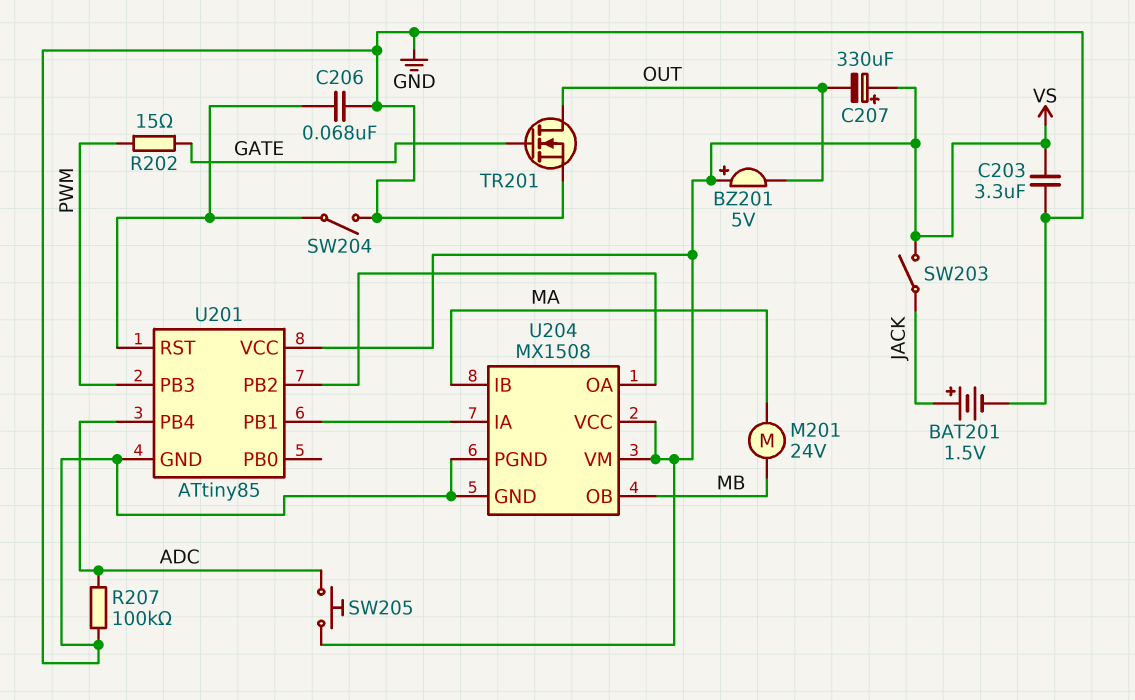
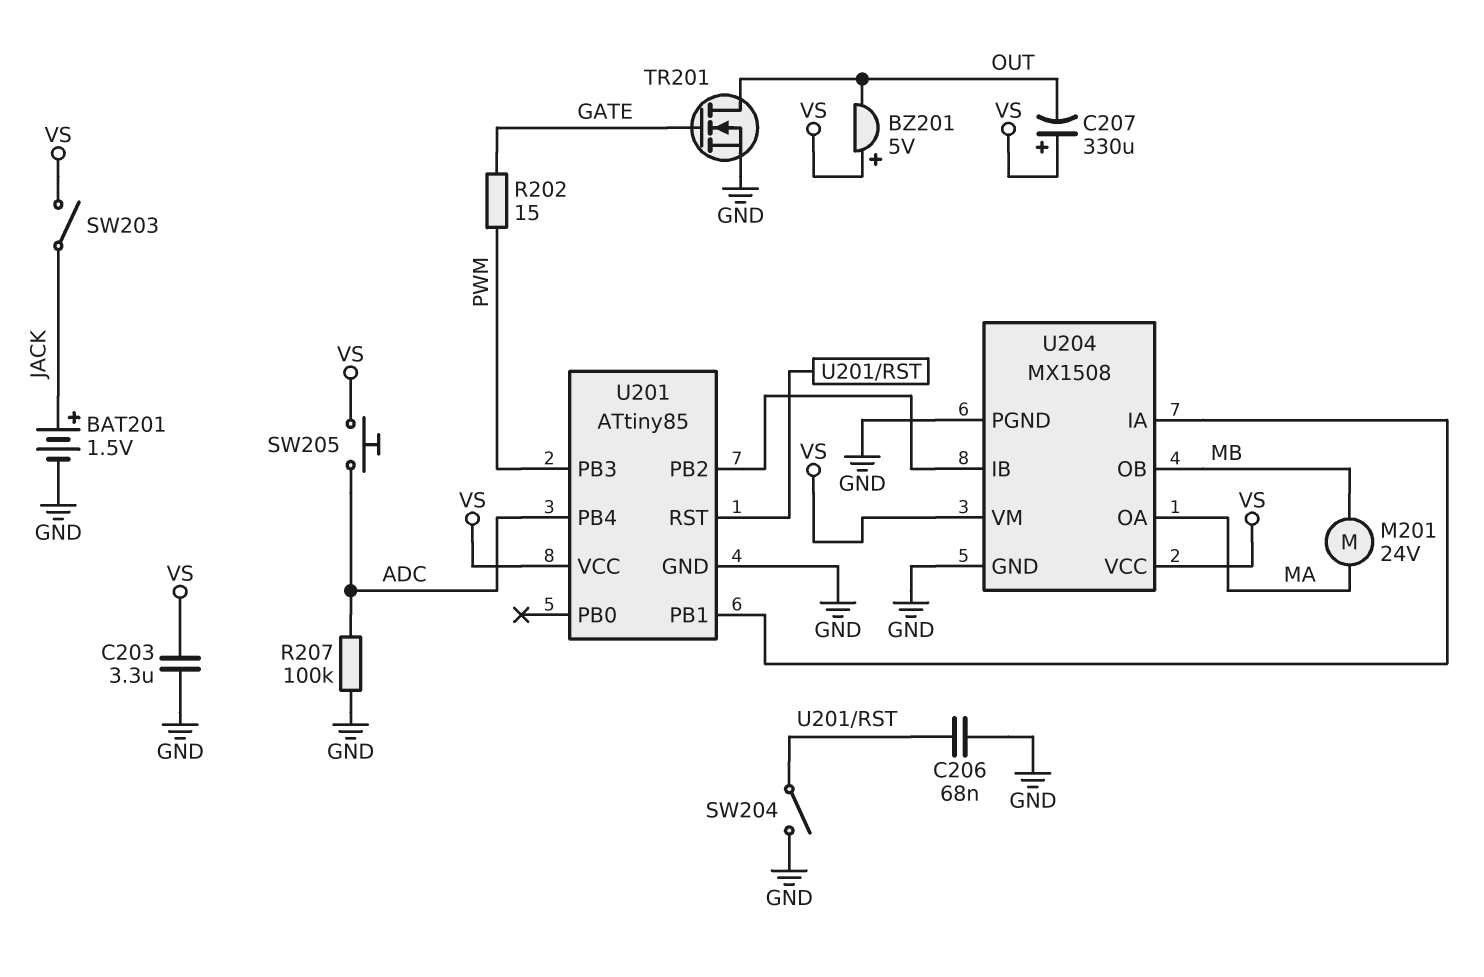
U204 pin IB: MA -> U201/PB2
U204 pin OA: U201/PB2 -> MA

